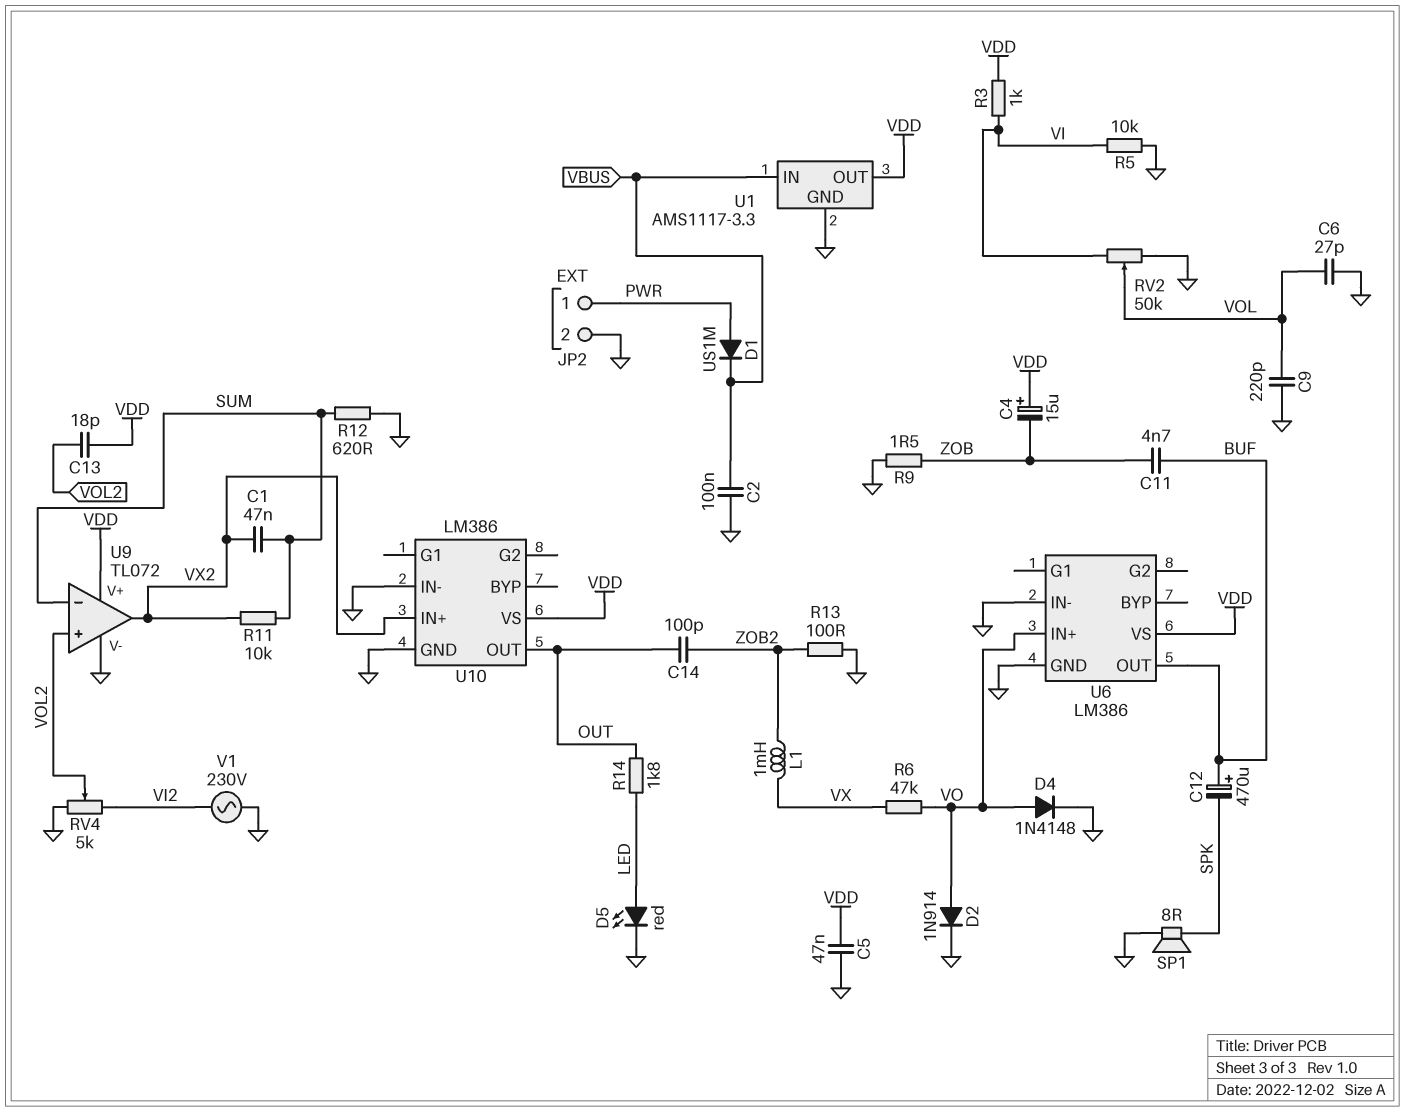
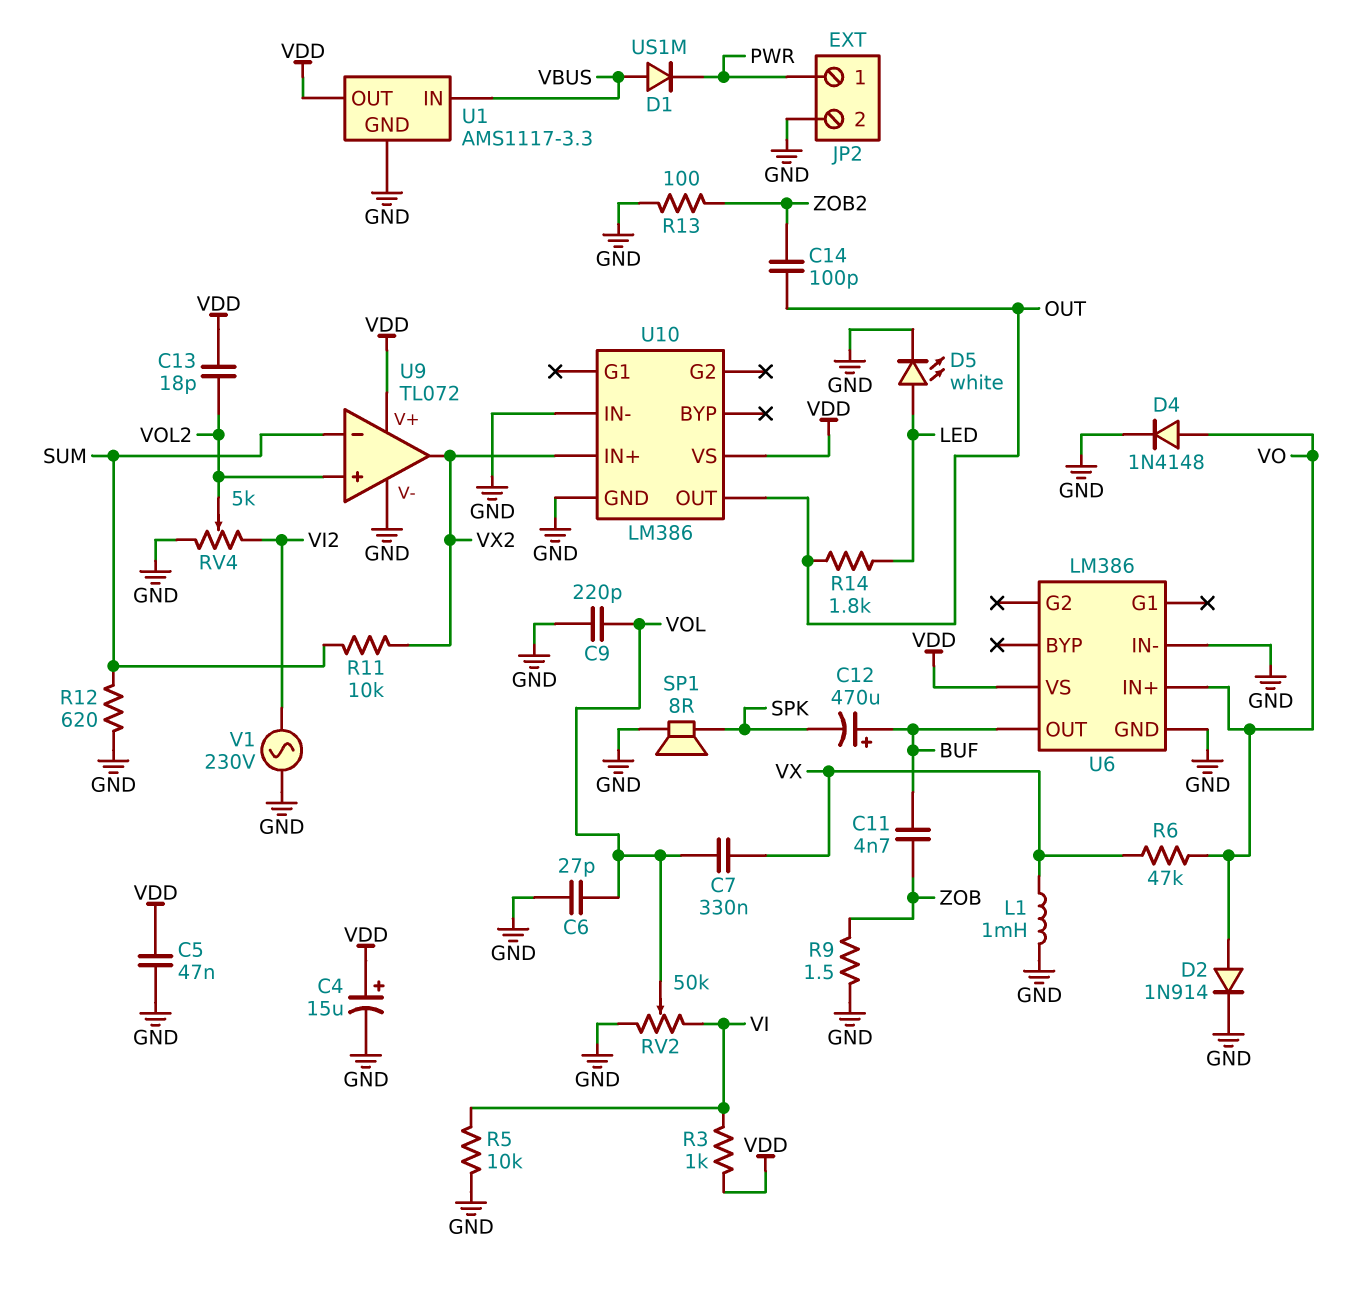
C1: 47nF (SUM, VX2) -> none
C2: 100nF (GND, VBUS) -> none
C4: 15uF (plus VDD, minus ZOB) -> 15uF (plus VDD, minus GND)
C7: none -> 330nF (VOL, VX)
D1: diode US1M (A PWR, K VBUS) -> diode US1M (A VBUS, K PWR)
D5: LED red (A LED, K GND) -> LED white (A LED, K GND)
L1: 1mH (VX, ZOB2) -> 1mH (GND, VX)

